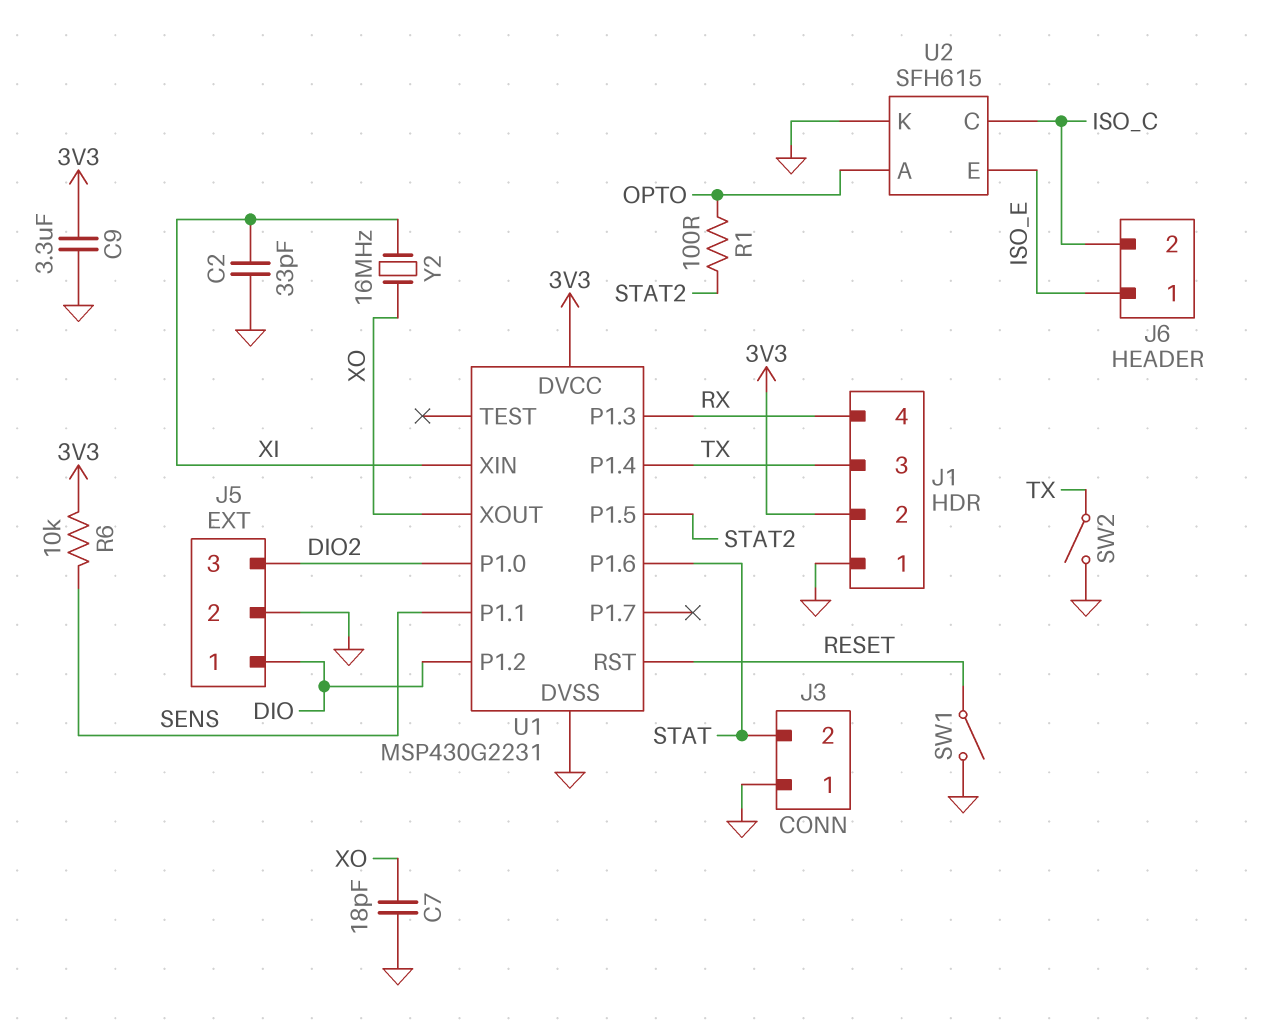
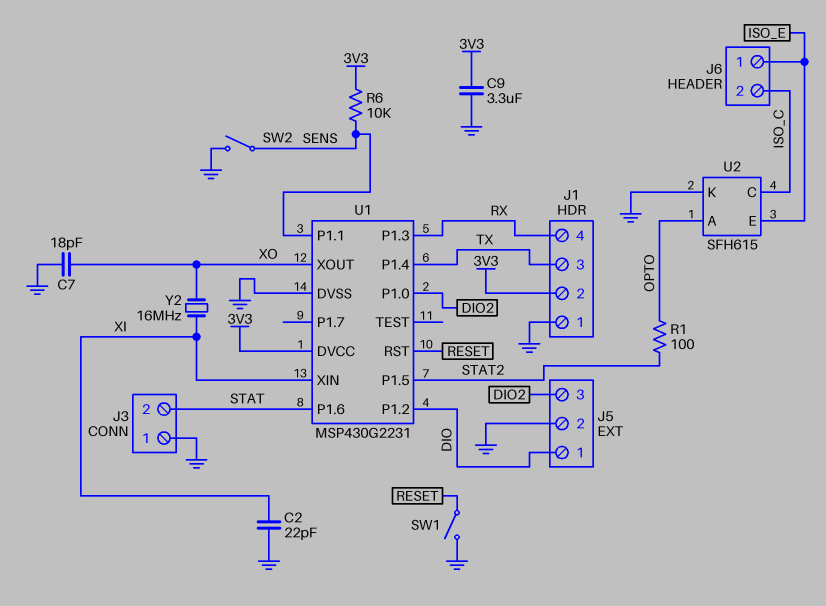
C2: 33pF (GND, XI) -> 22pF (GND, XI)
SW2: switch (GND, TX) -> switch (GND, SENS)

